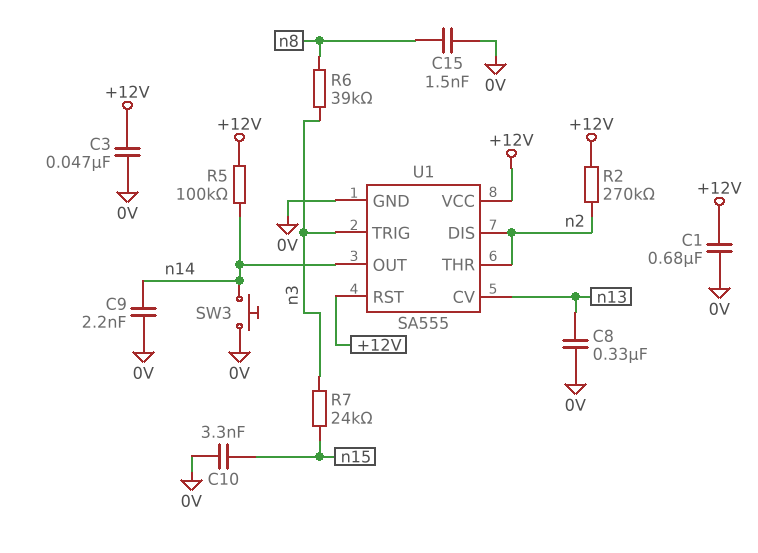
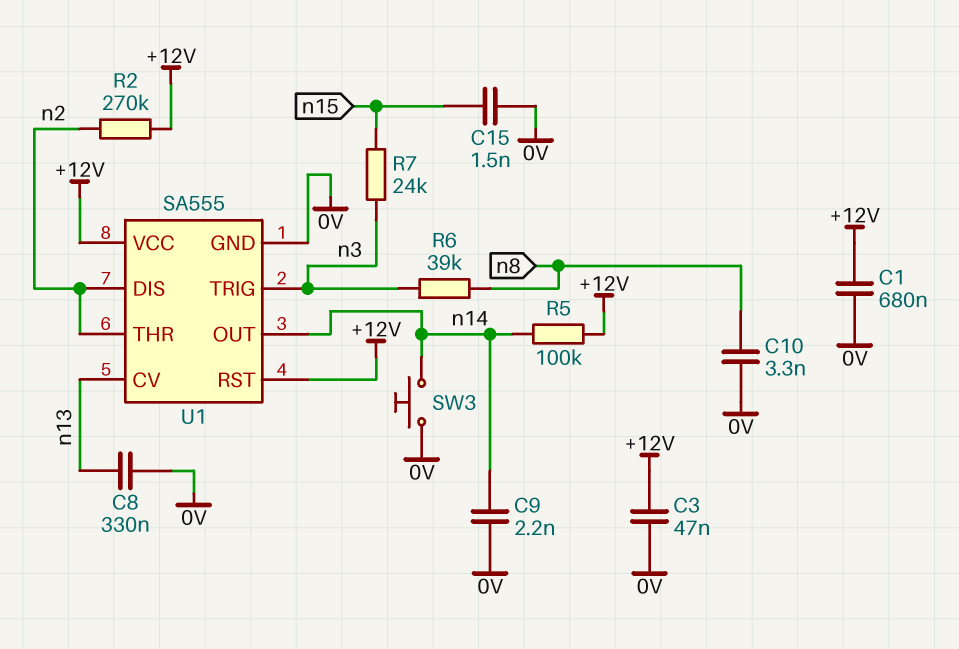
C10: 3.3nF (0V, n15) -> 3.3nF (0V, n8)
C15: 1.5nF (0V, n8) -> 1.5nF (0V, n15)

